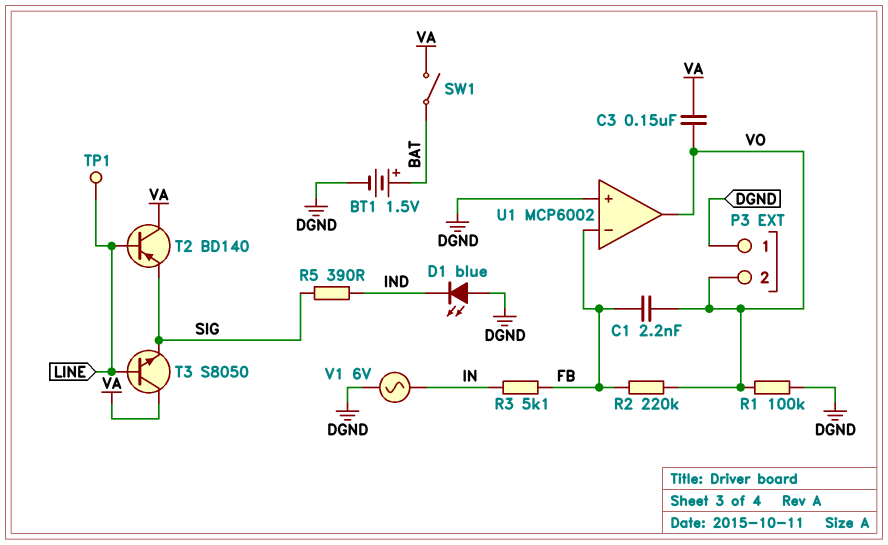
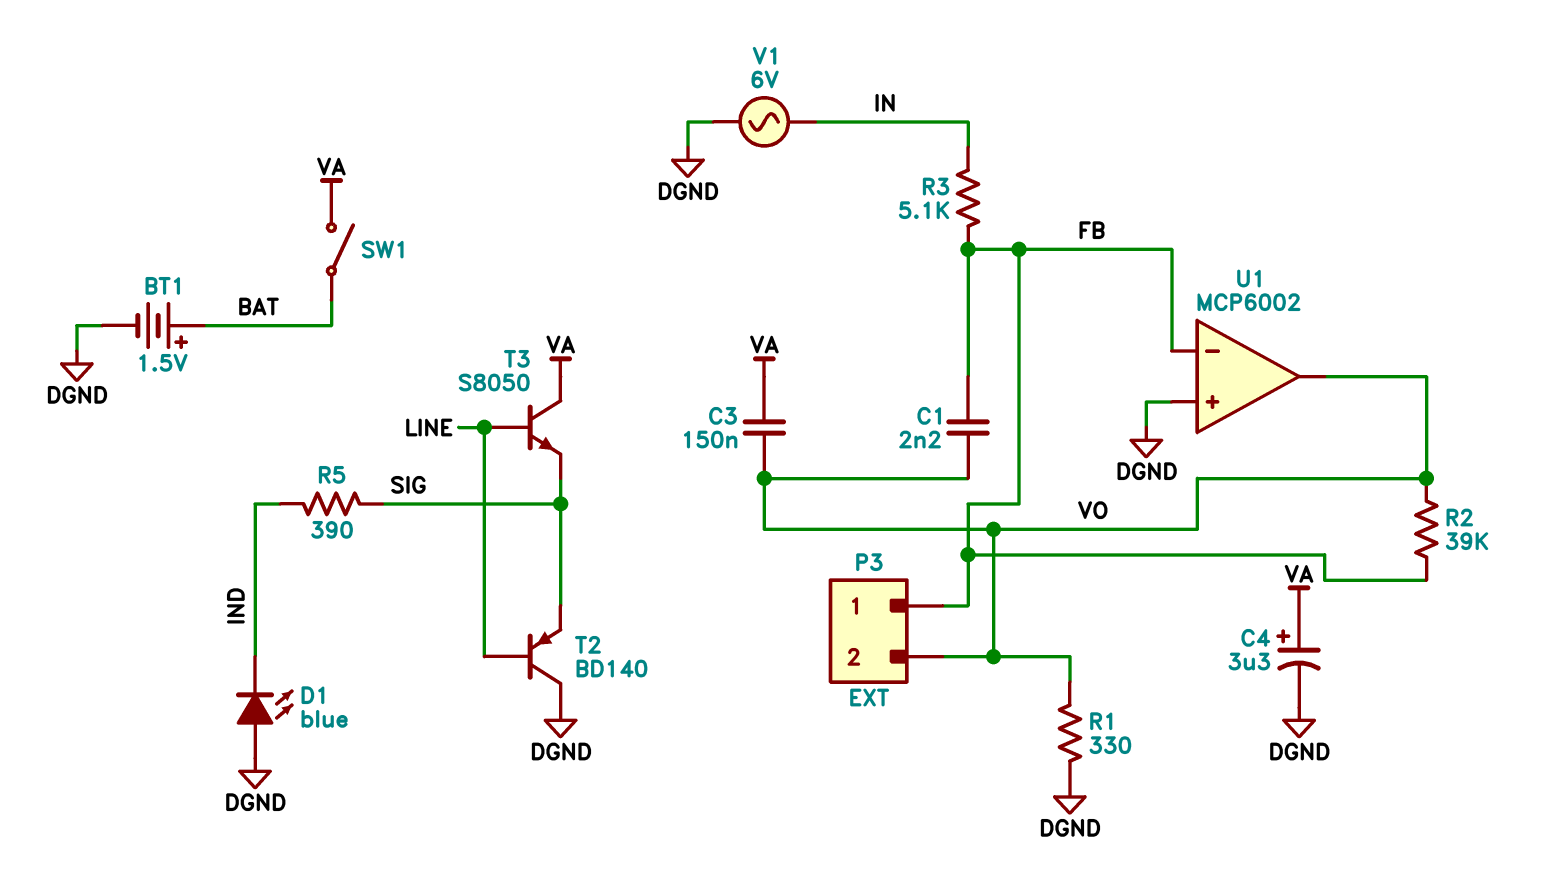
C4: none -> 3.3uF (plus VA, minus DGND)
P3 pin 1: DGND -> FB
R1: 100k (DGND, VO) -> 330 (DGND, VO)
R2: 220k (FB, VO) -> 39k (FB, VO)
T2: PNP BD140 (B LINE, C VA, E SIG) -> PNP BD140 (B LINE, C DGND, E SIG)
TP1: test point (LINE) -> none

